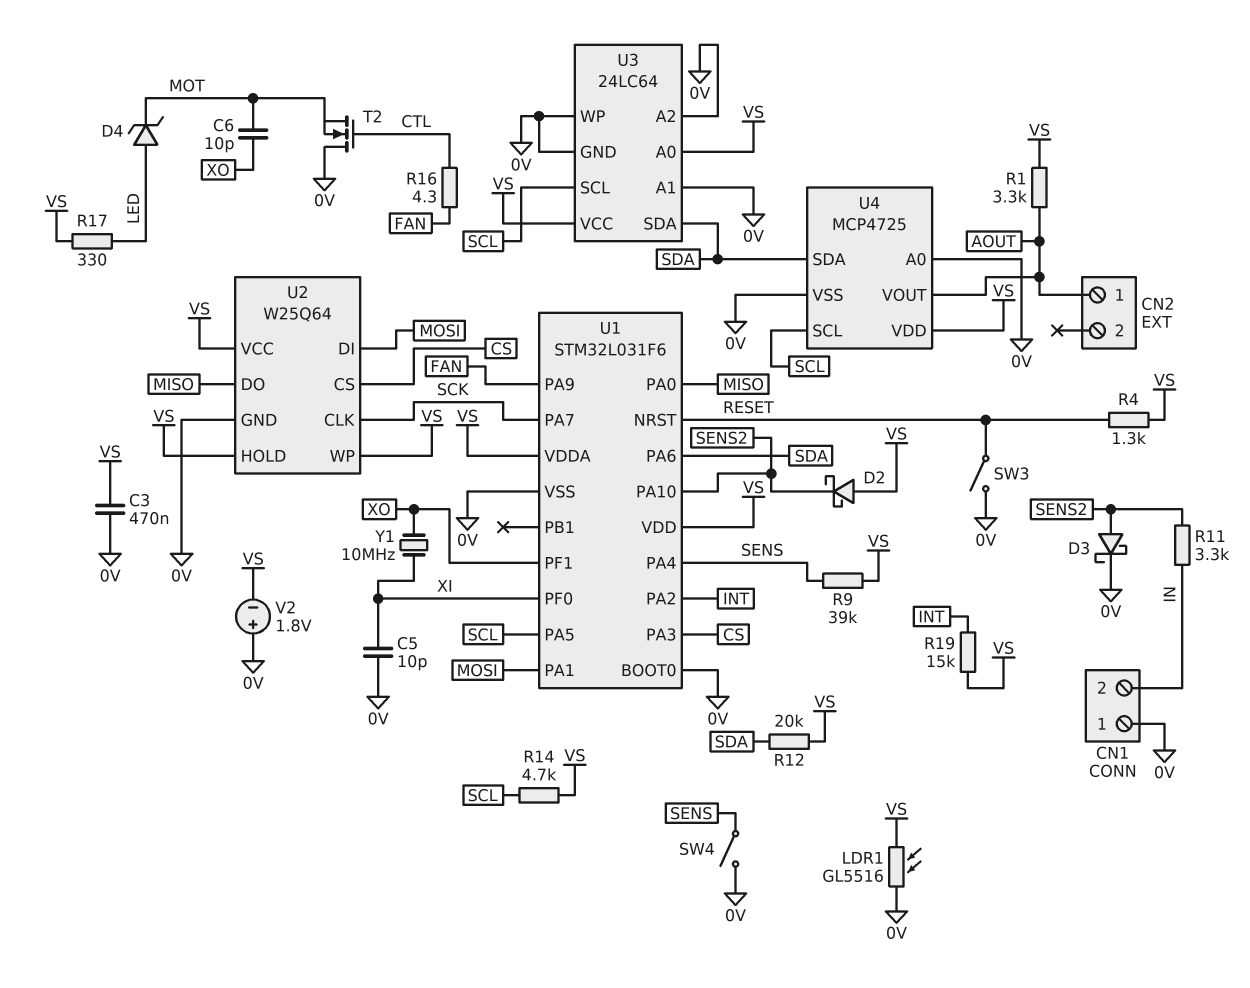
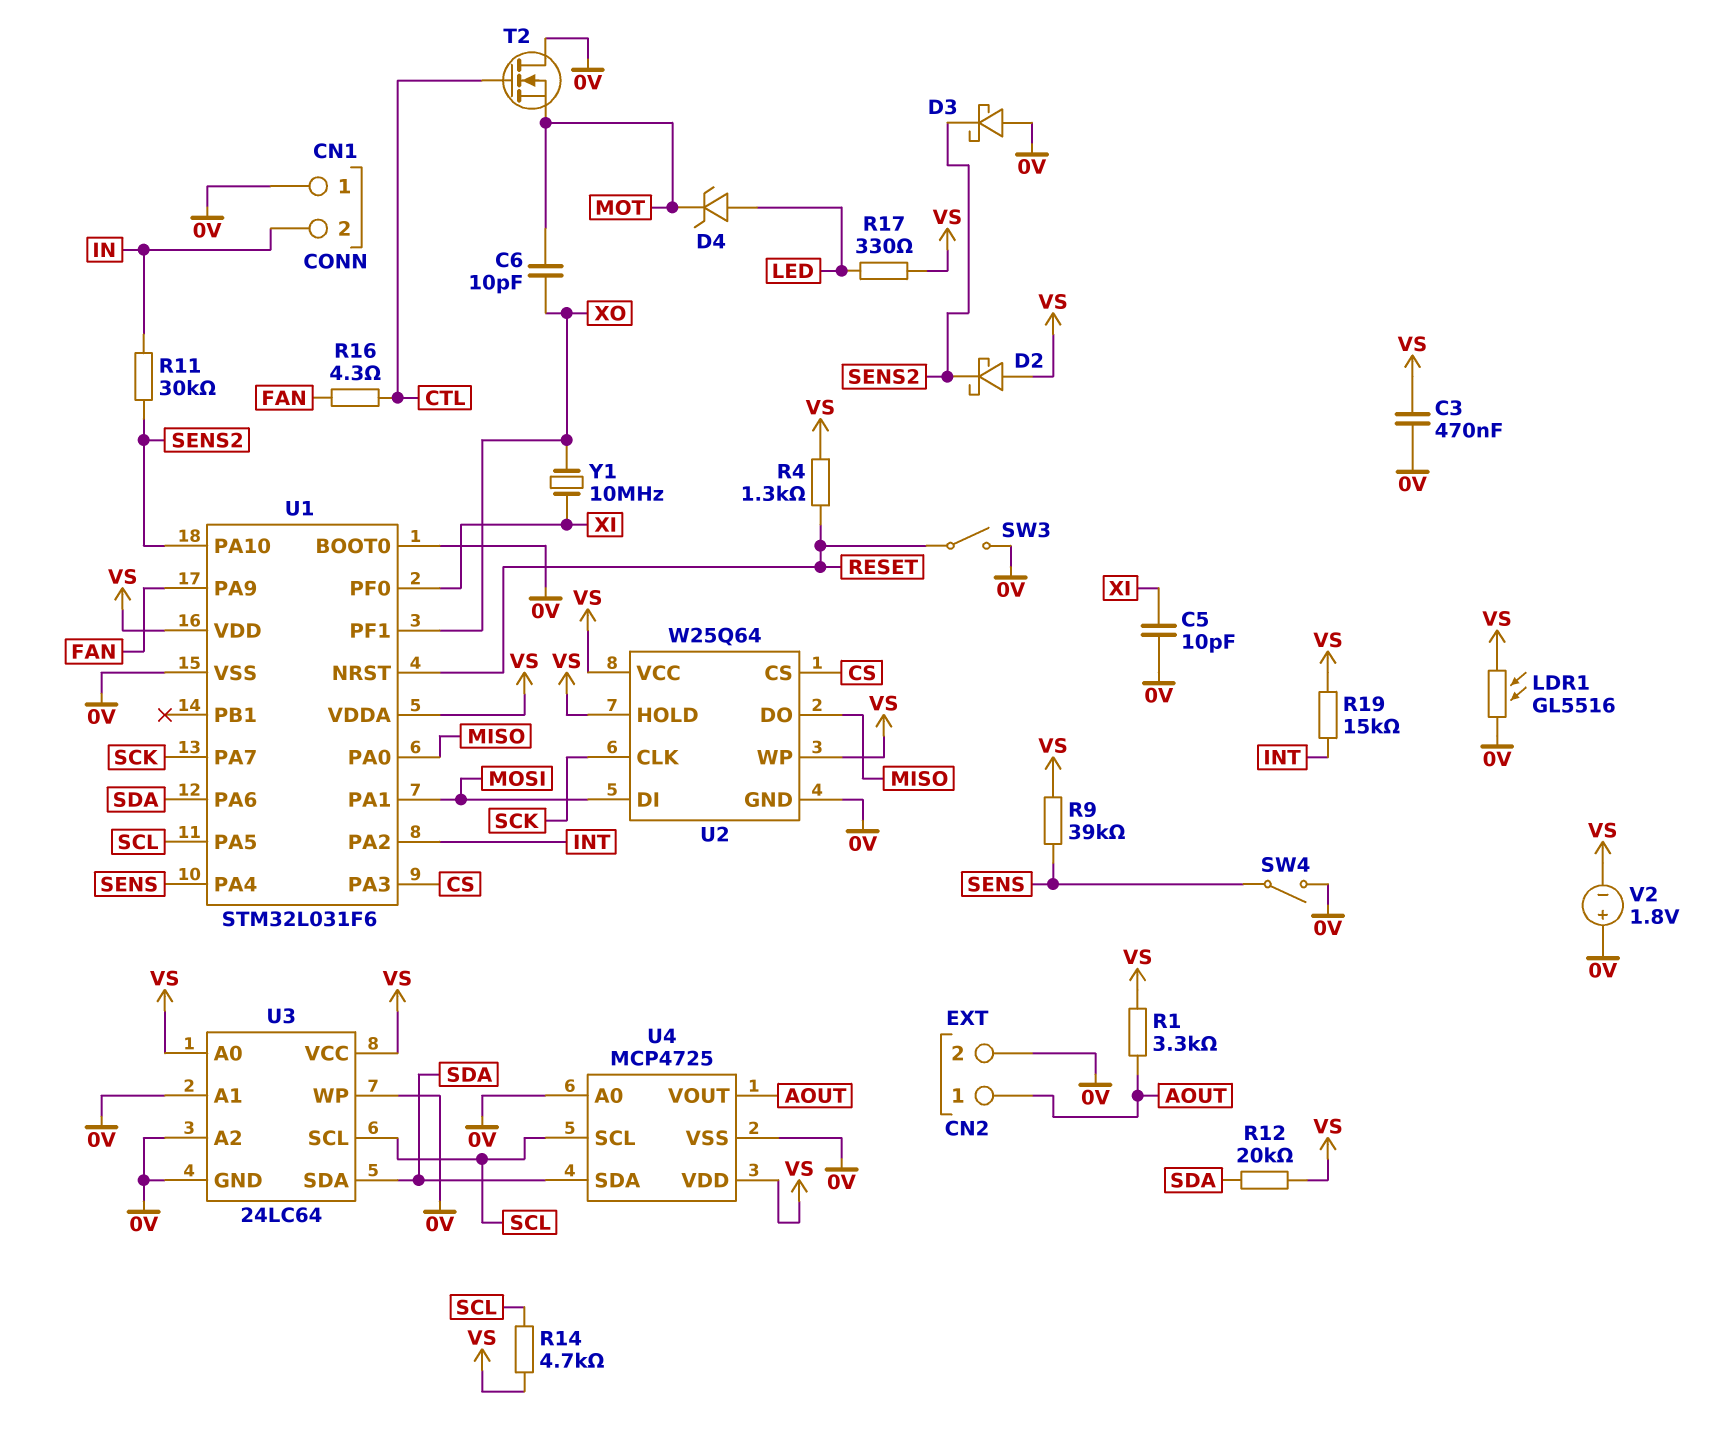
CN2 pin 2: none -> 0V
D3: schottky (A SENS2, K 0V) -> schottky (A 0V, K SENS2)
R11: 3.3k (IN, SENS2) -> 30k (IN, SENS2)

